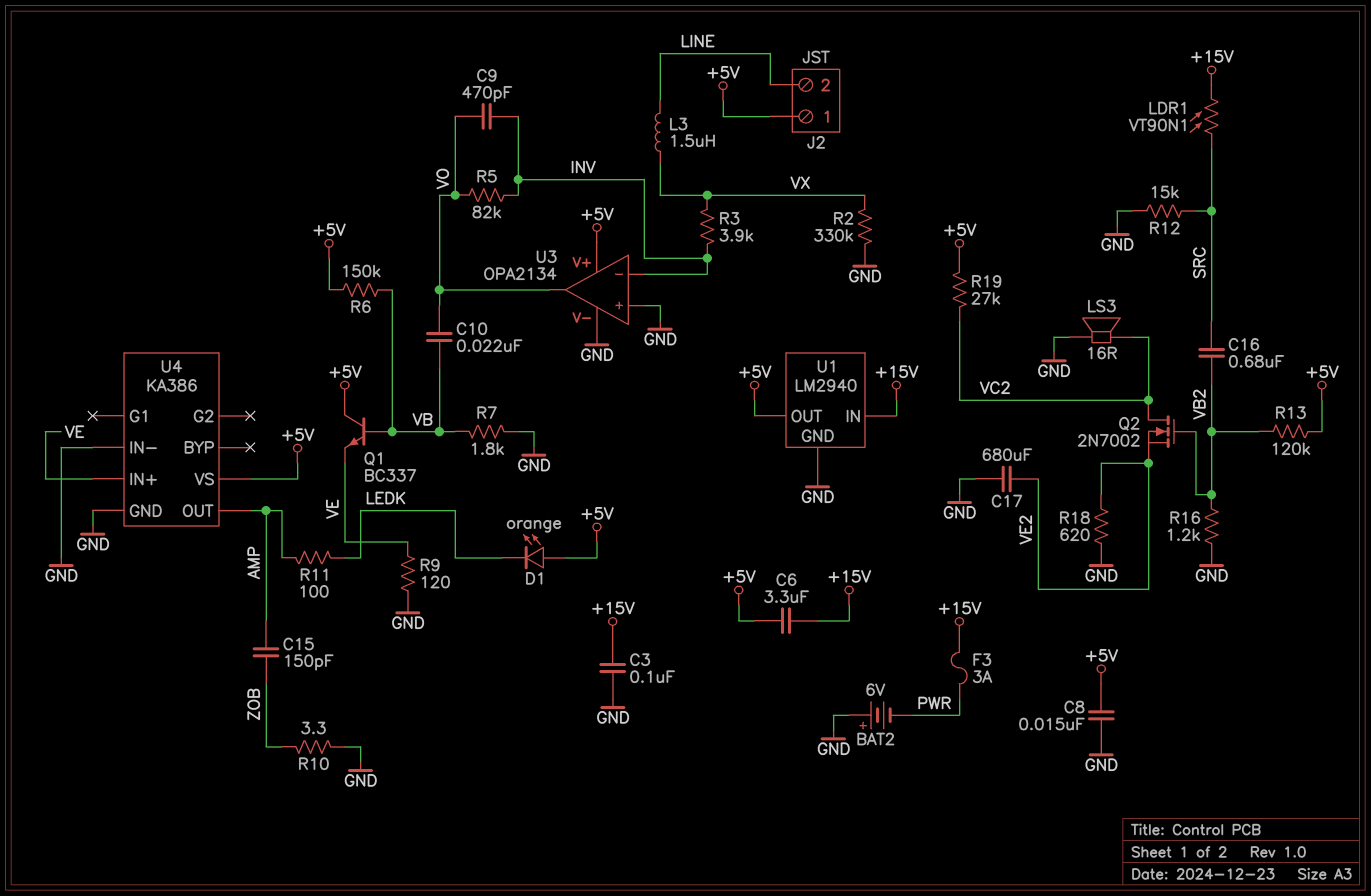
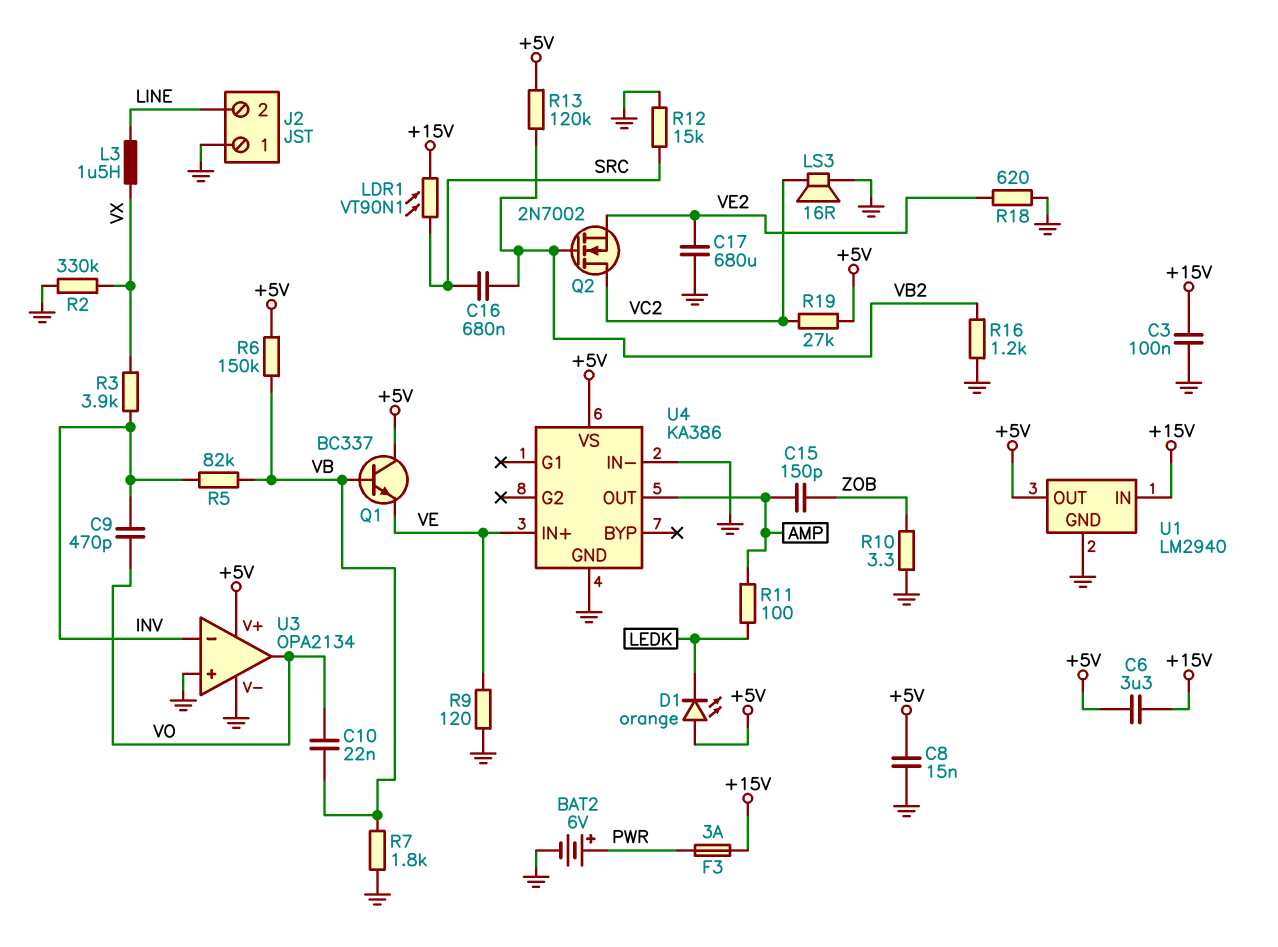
BAT2: 6V (plus GND, minus PWR) -> 6V (plus PWR, minus GND)
J2 pin 1: +5V -> GND
R5: 82k (INV, VO) -> 82k (INV, VB)

